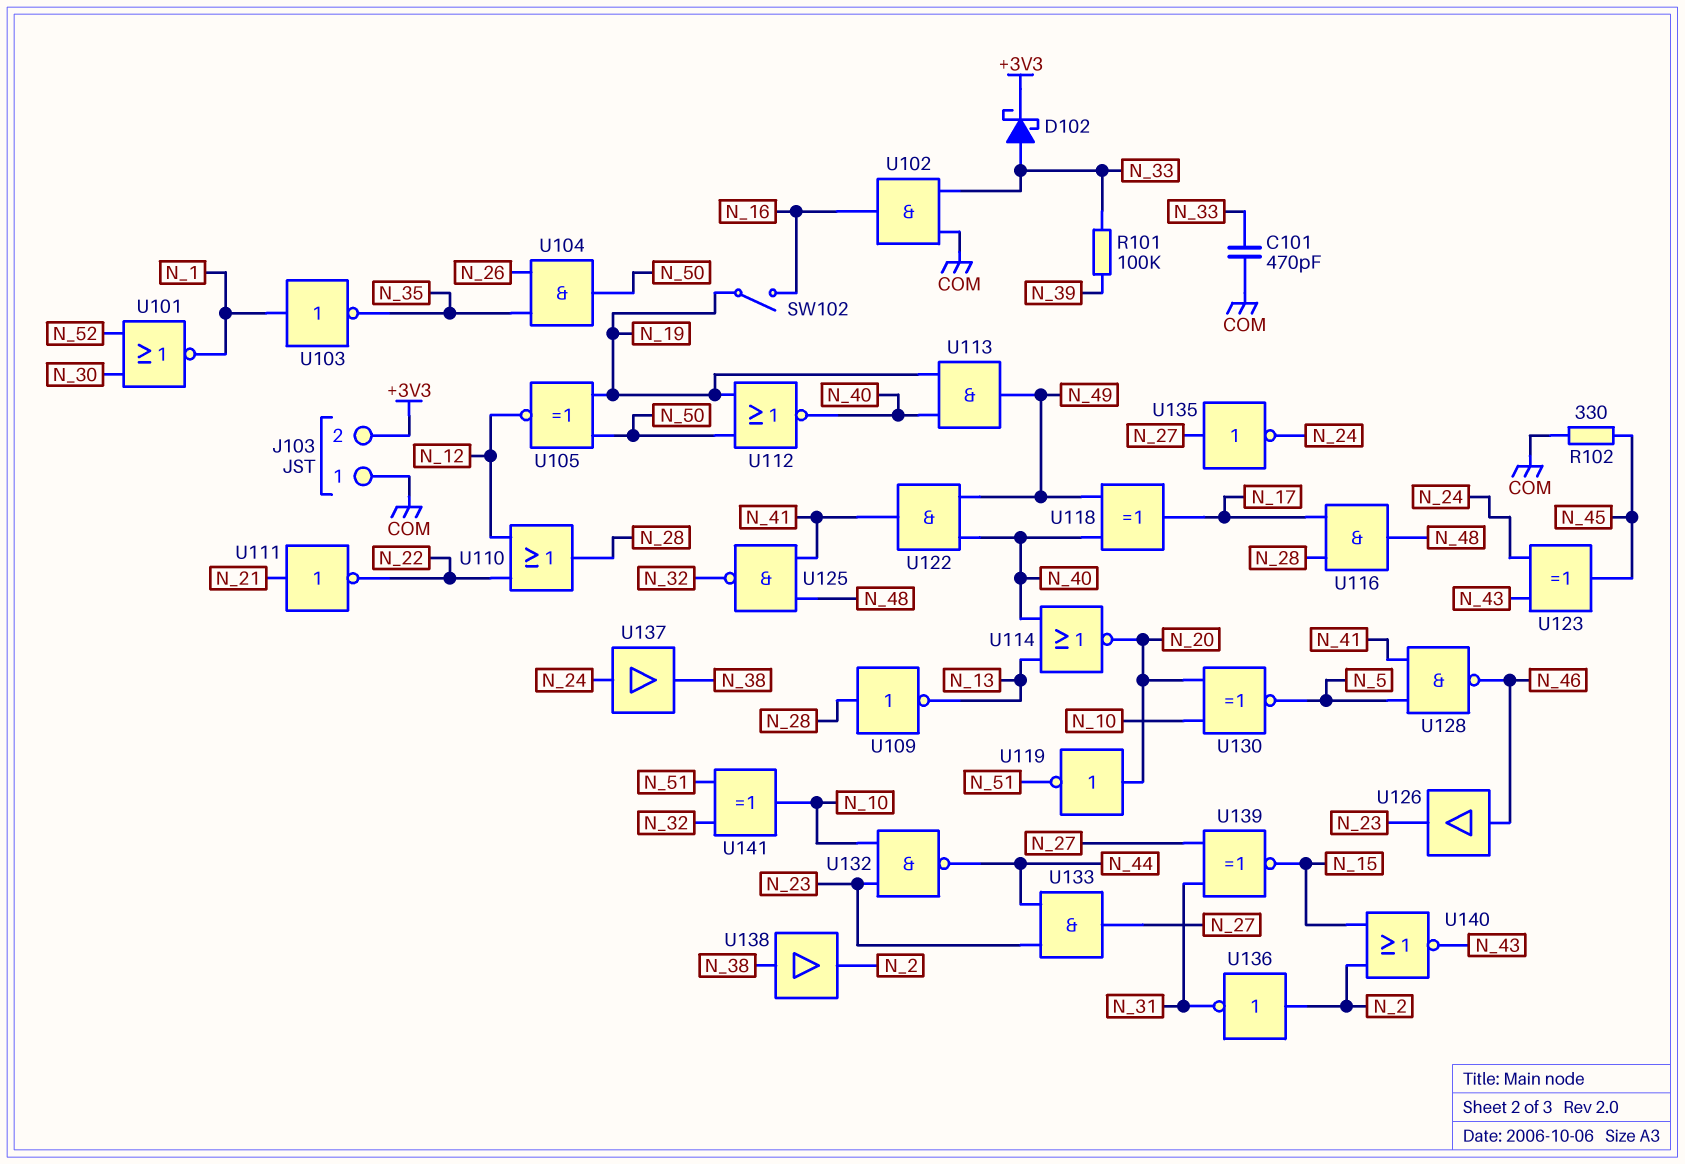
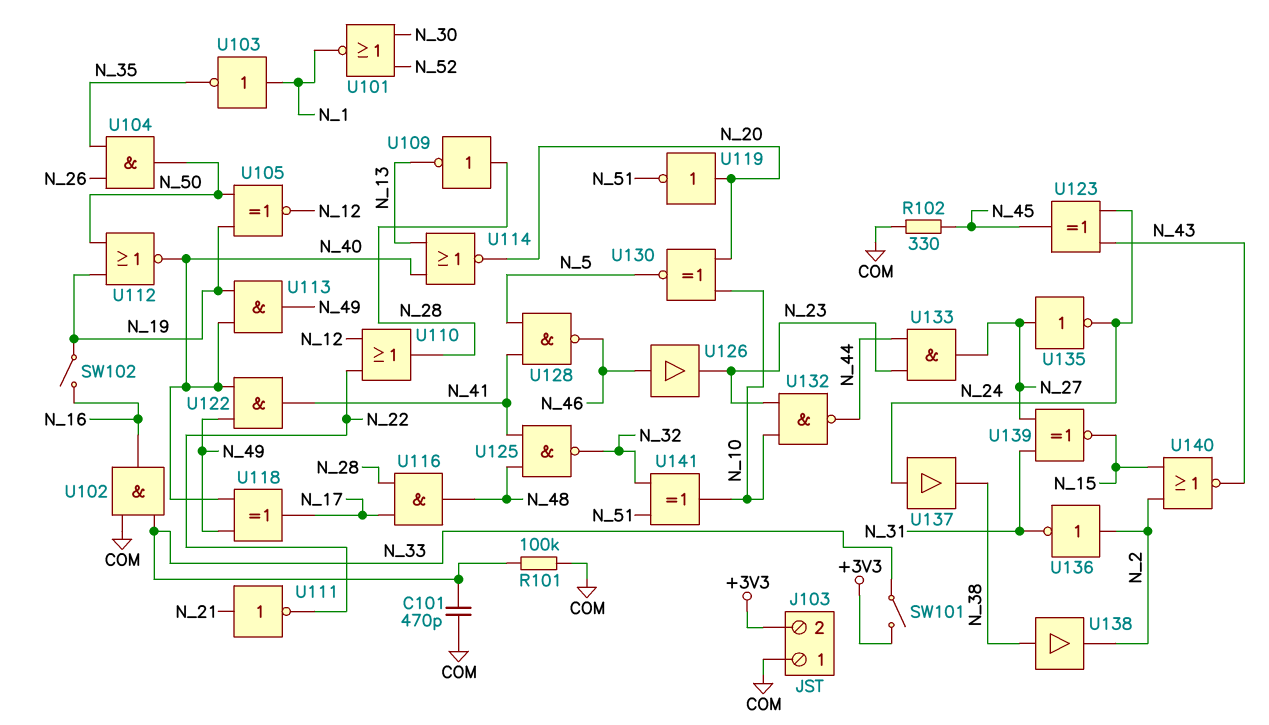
D102: schottky (A N_33, K +3V3) -> none
R101: 100k (N_33, N_39) -> 100k (COM, N_33)
SW101: none -> switch (+3V3, N_33)

